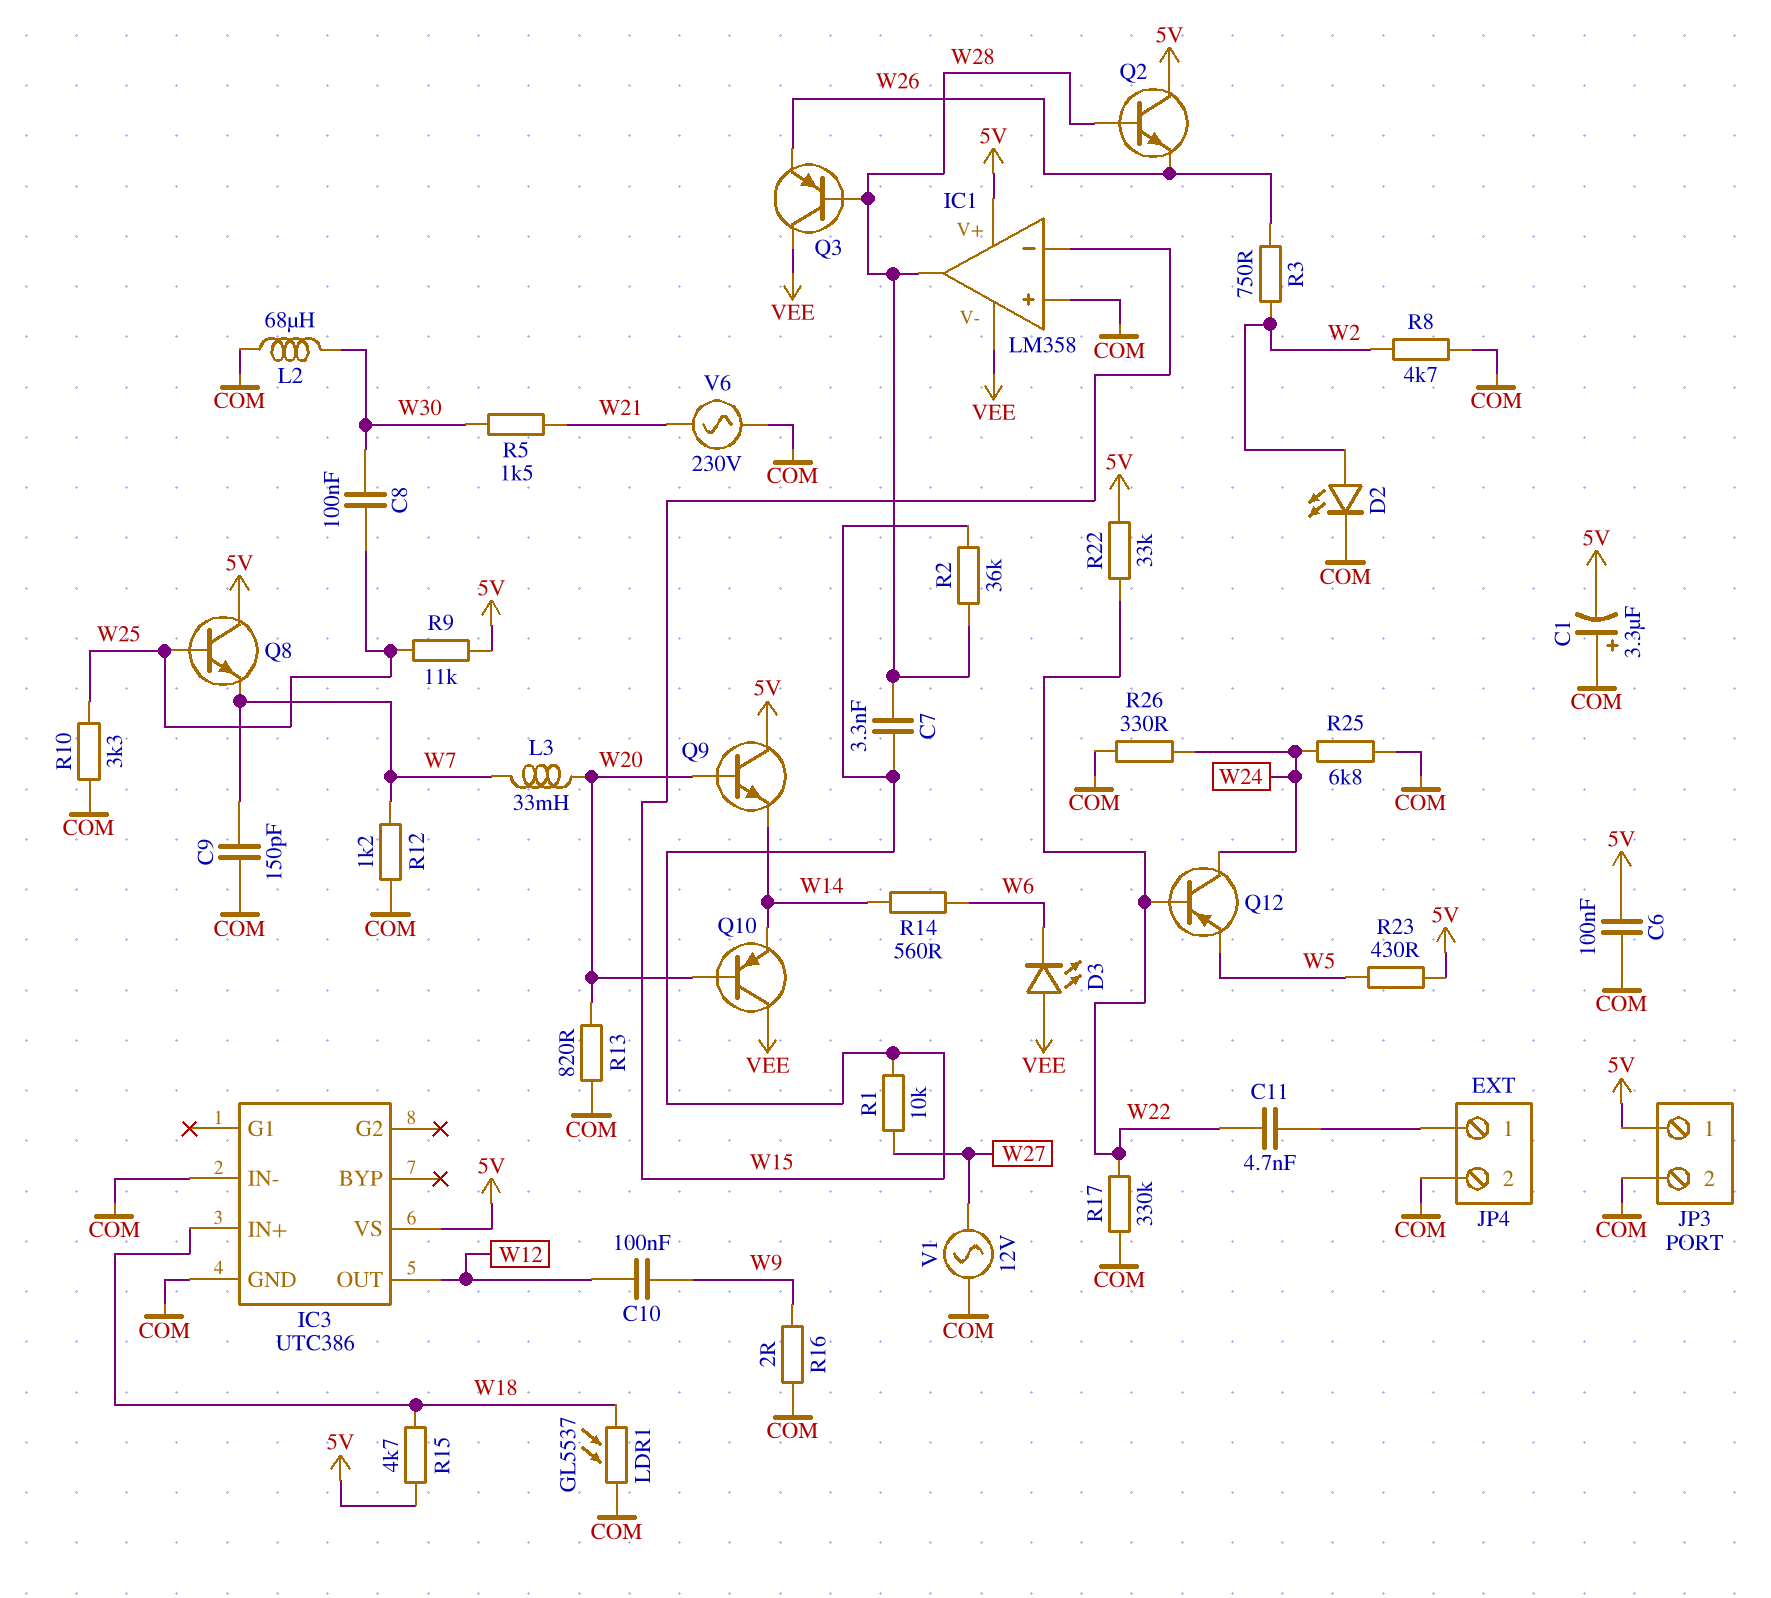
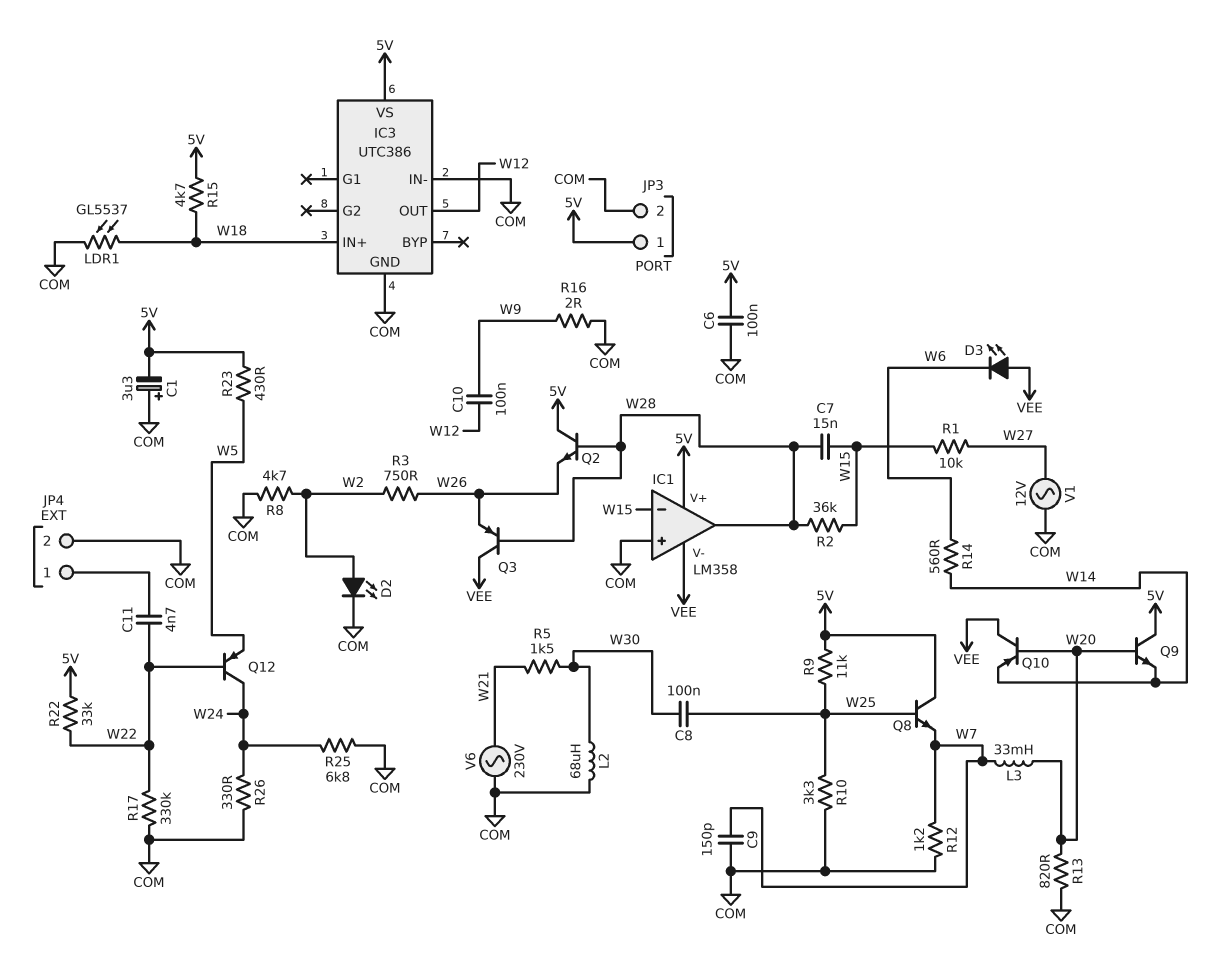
C7: 3.3nF (W15, W28) -> 15nF (W15, W28)

